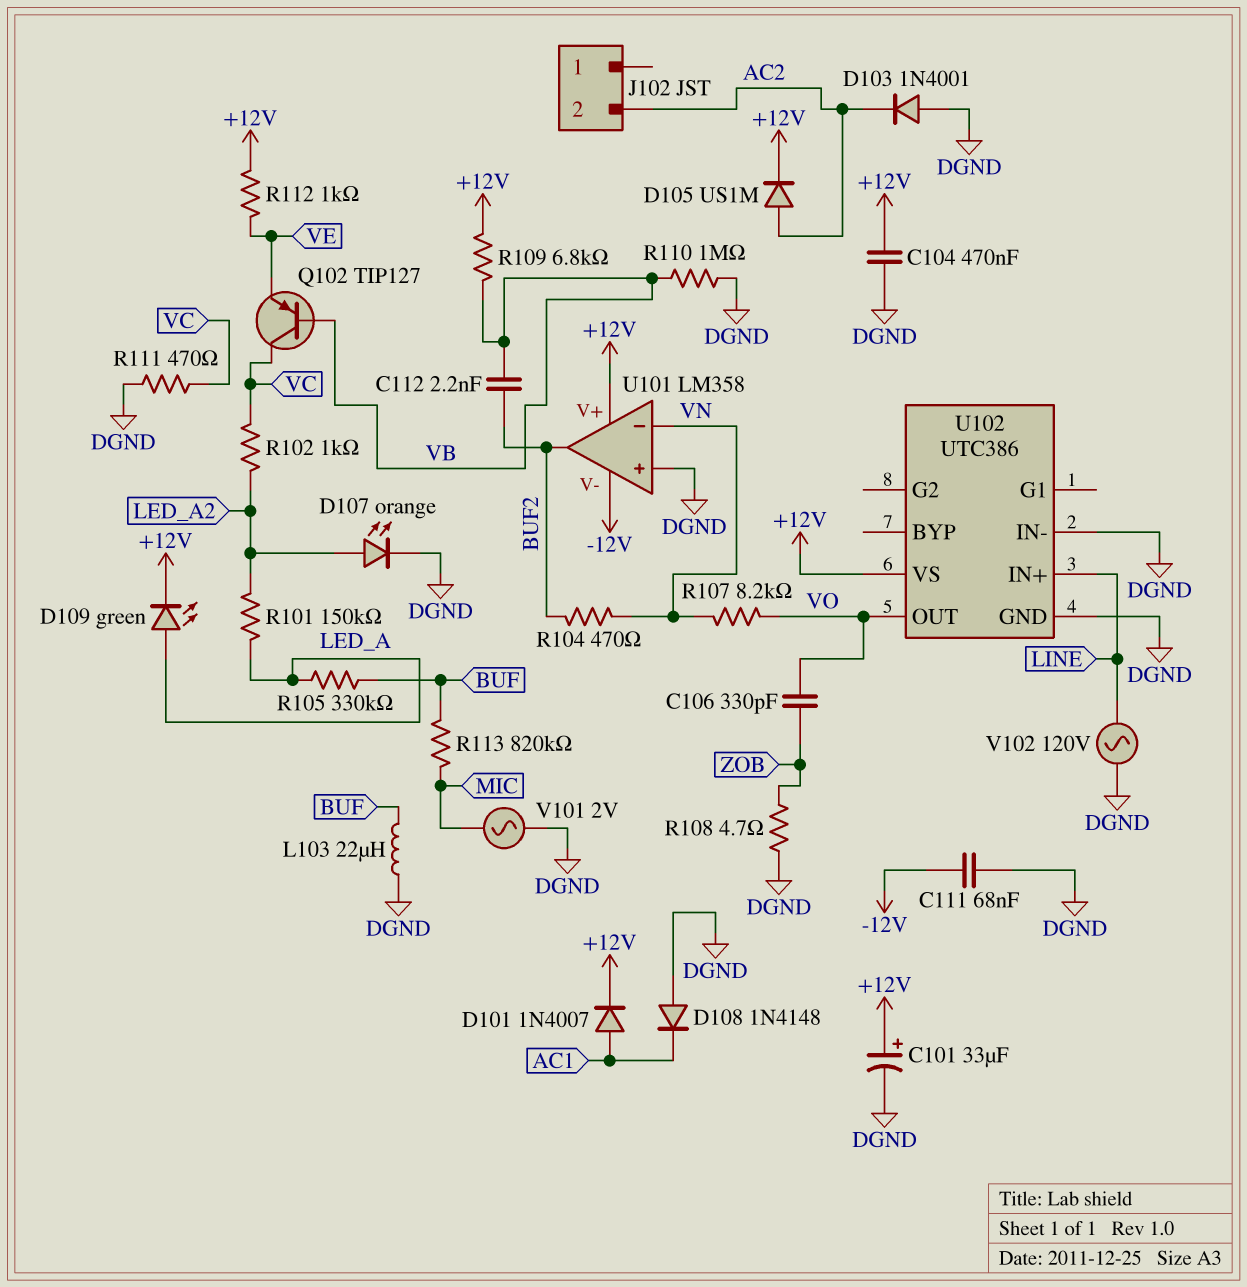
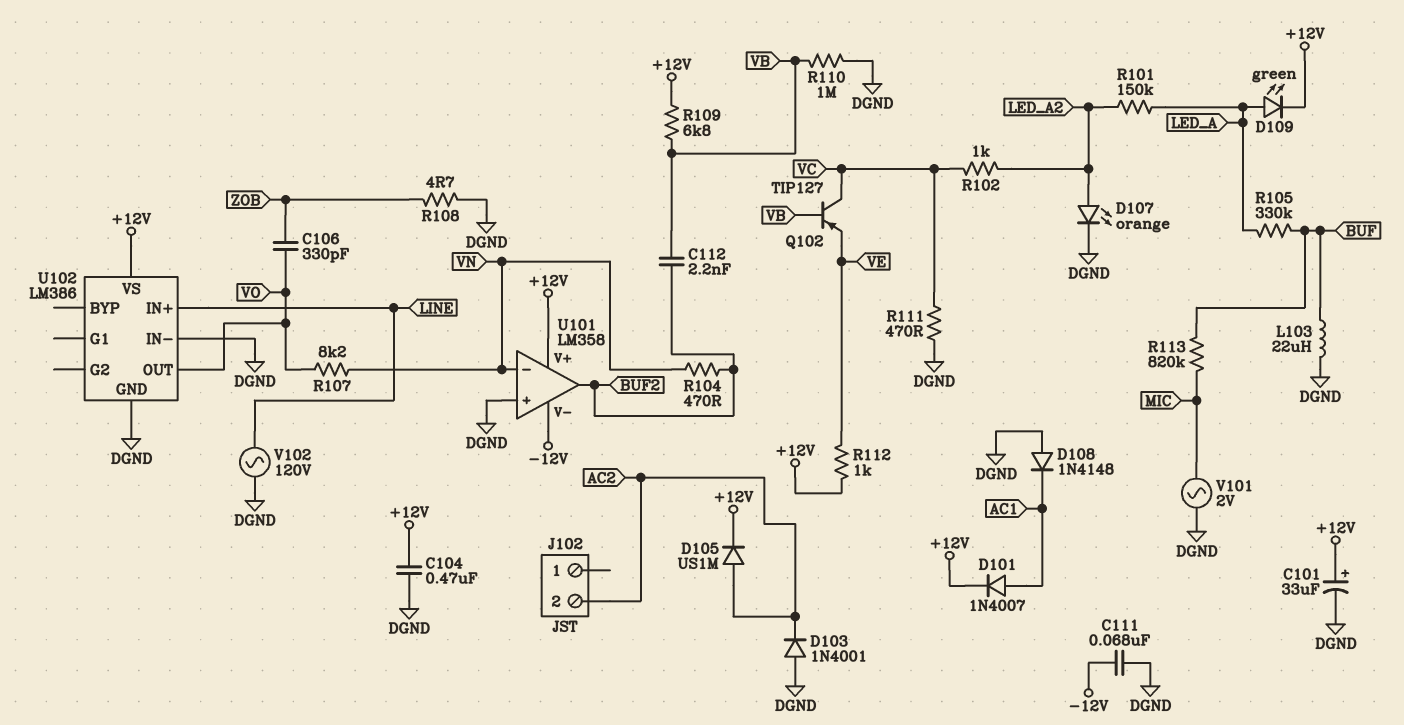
U102: UTC386 -> LM386

